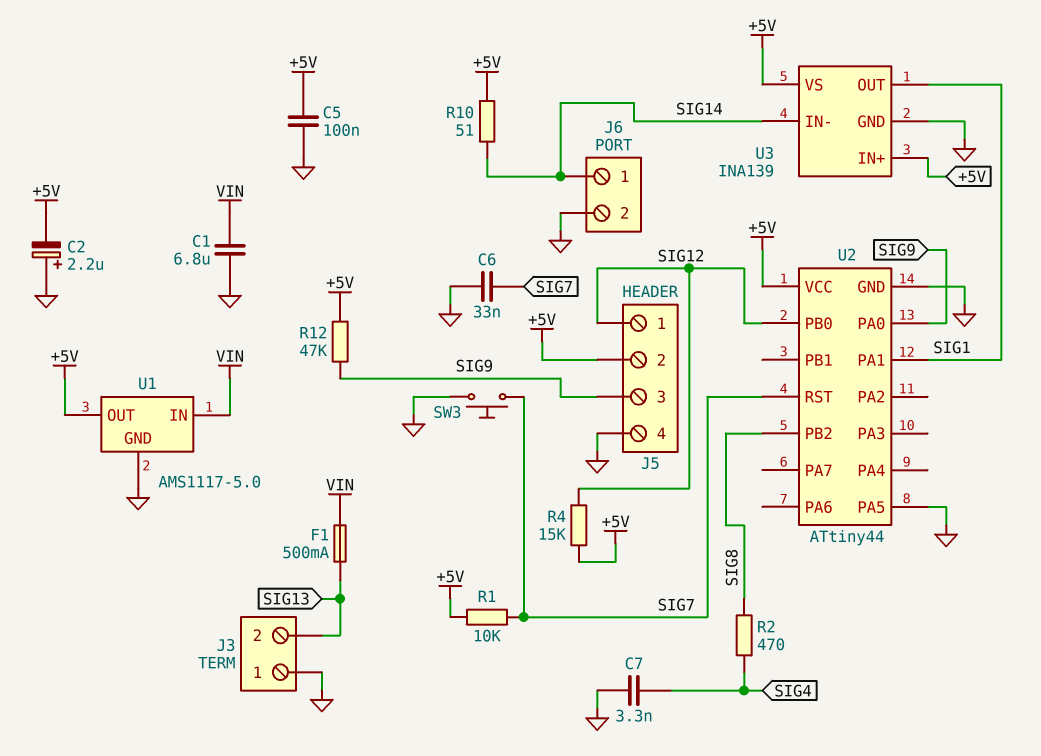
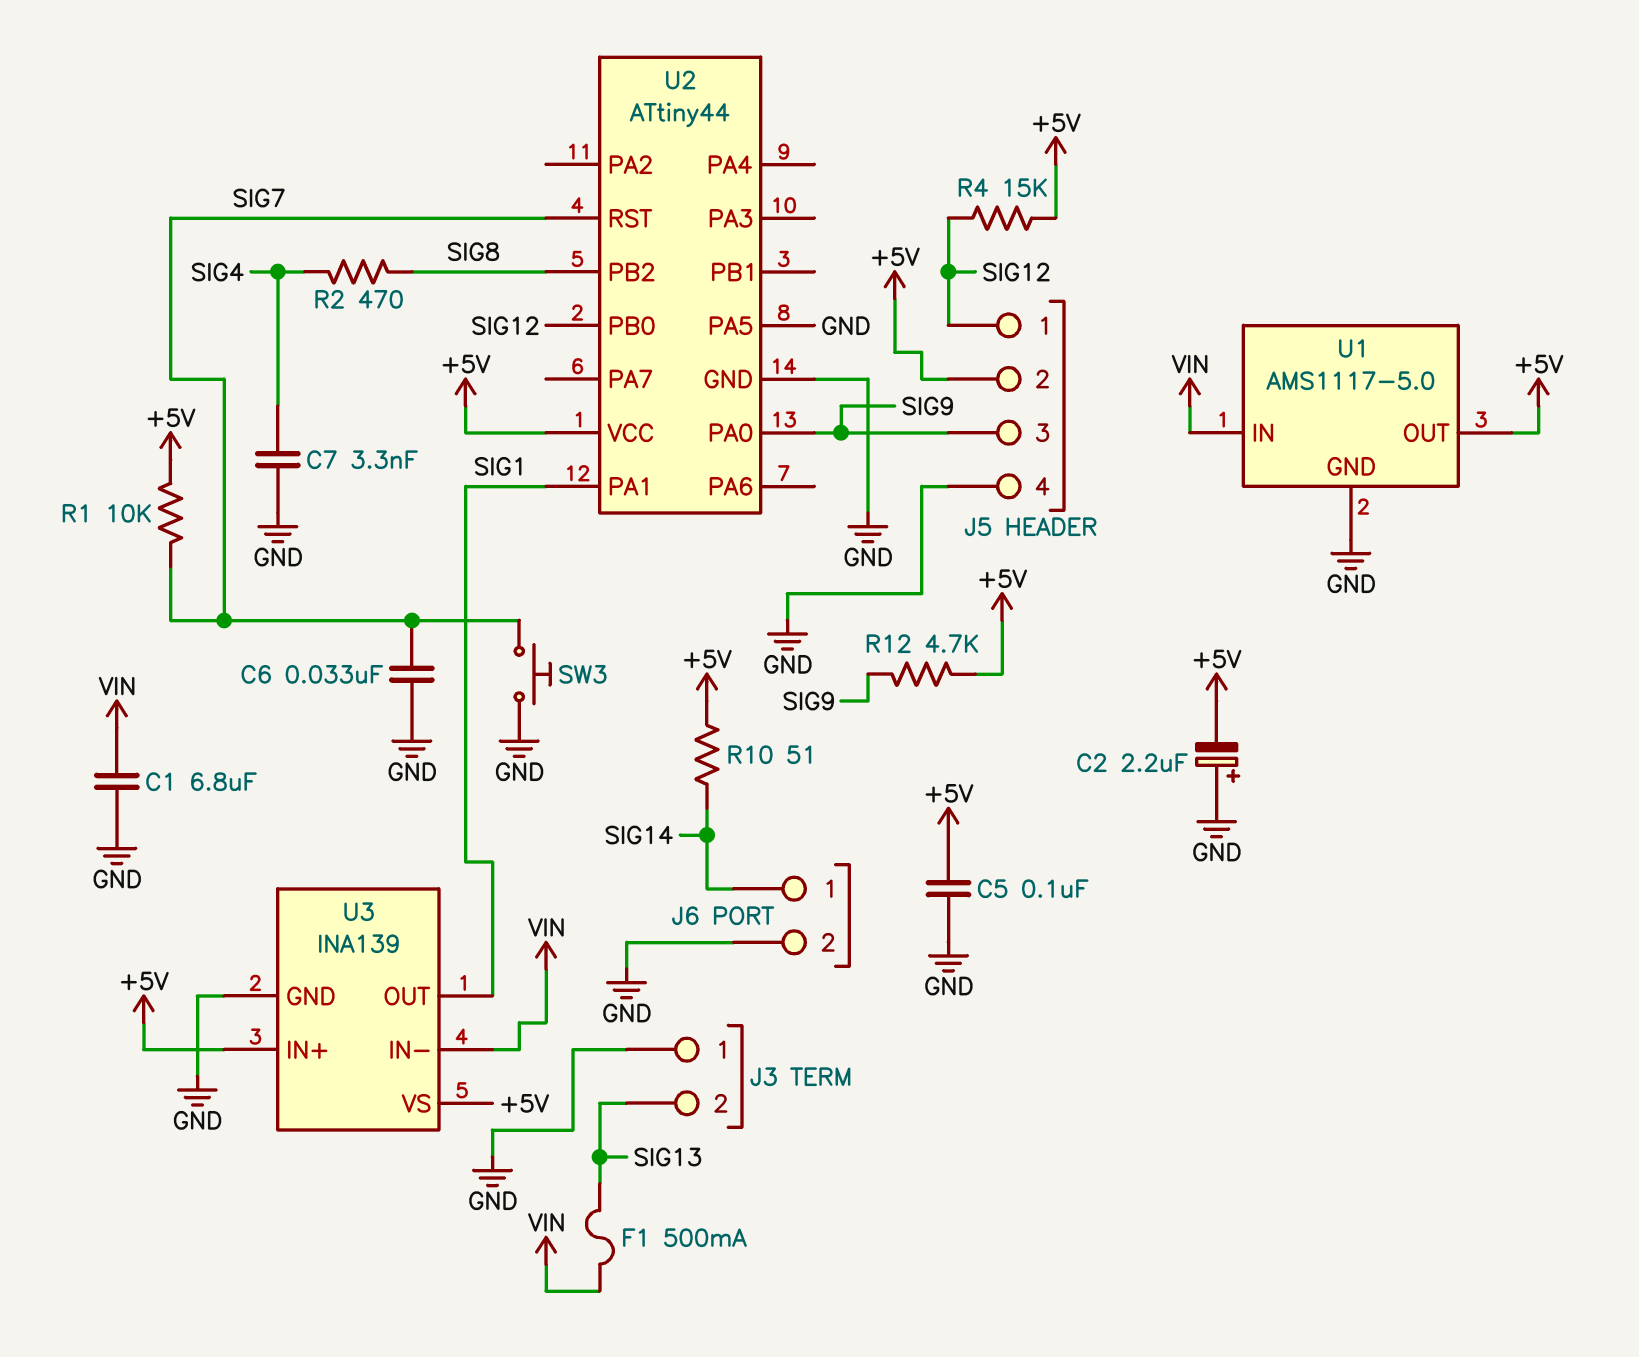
R12: 47k (+5V, SIG9) -> 4.7k (+5V, SIG9)
U3 pin IN-: SIG14 -> VIN

